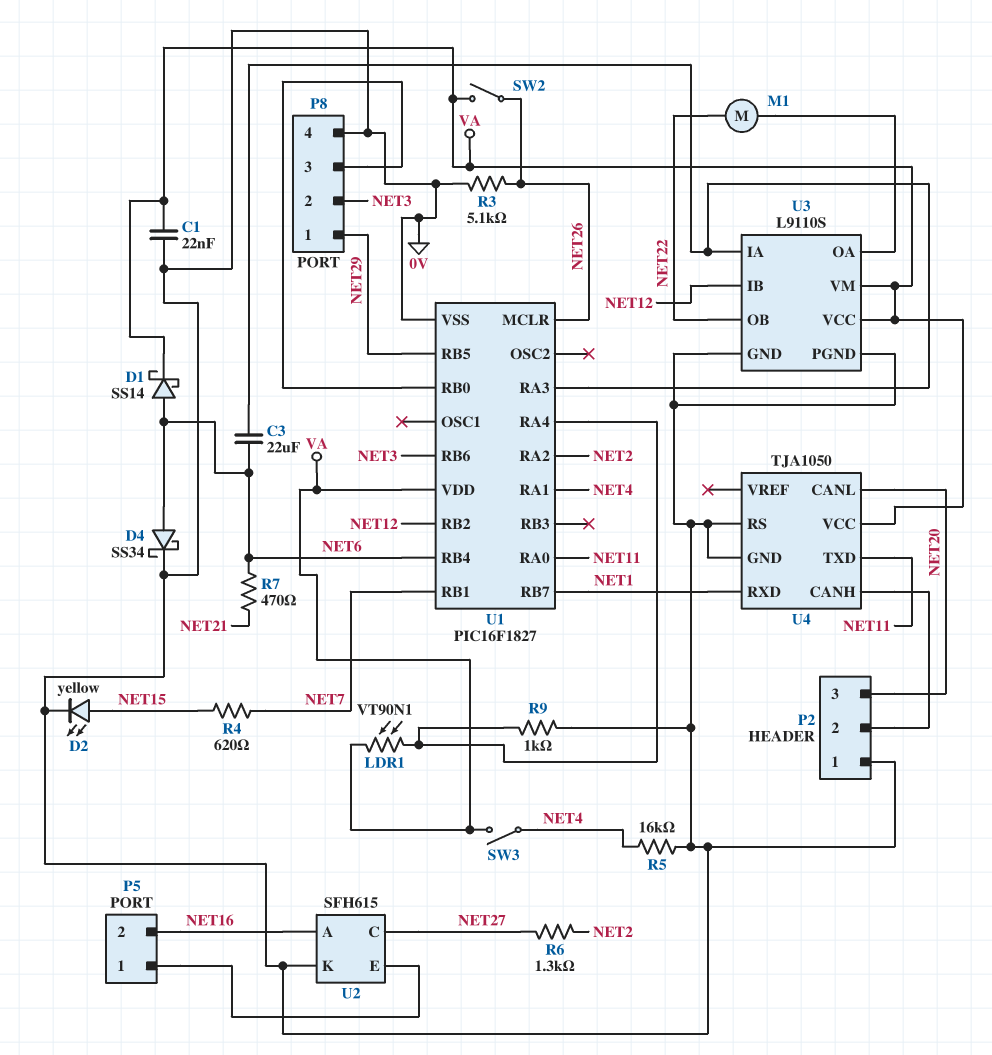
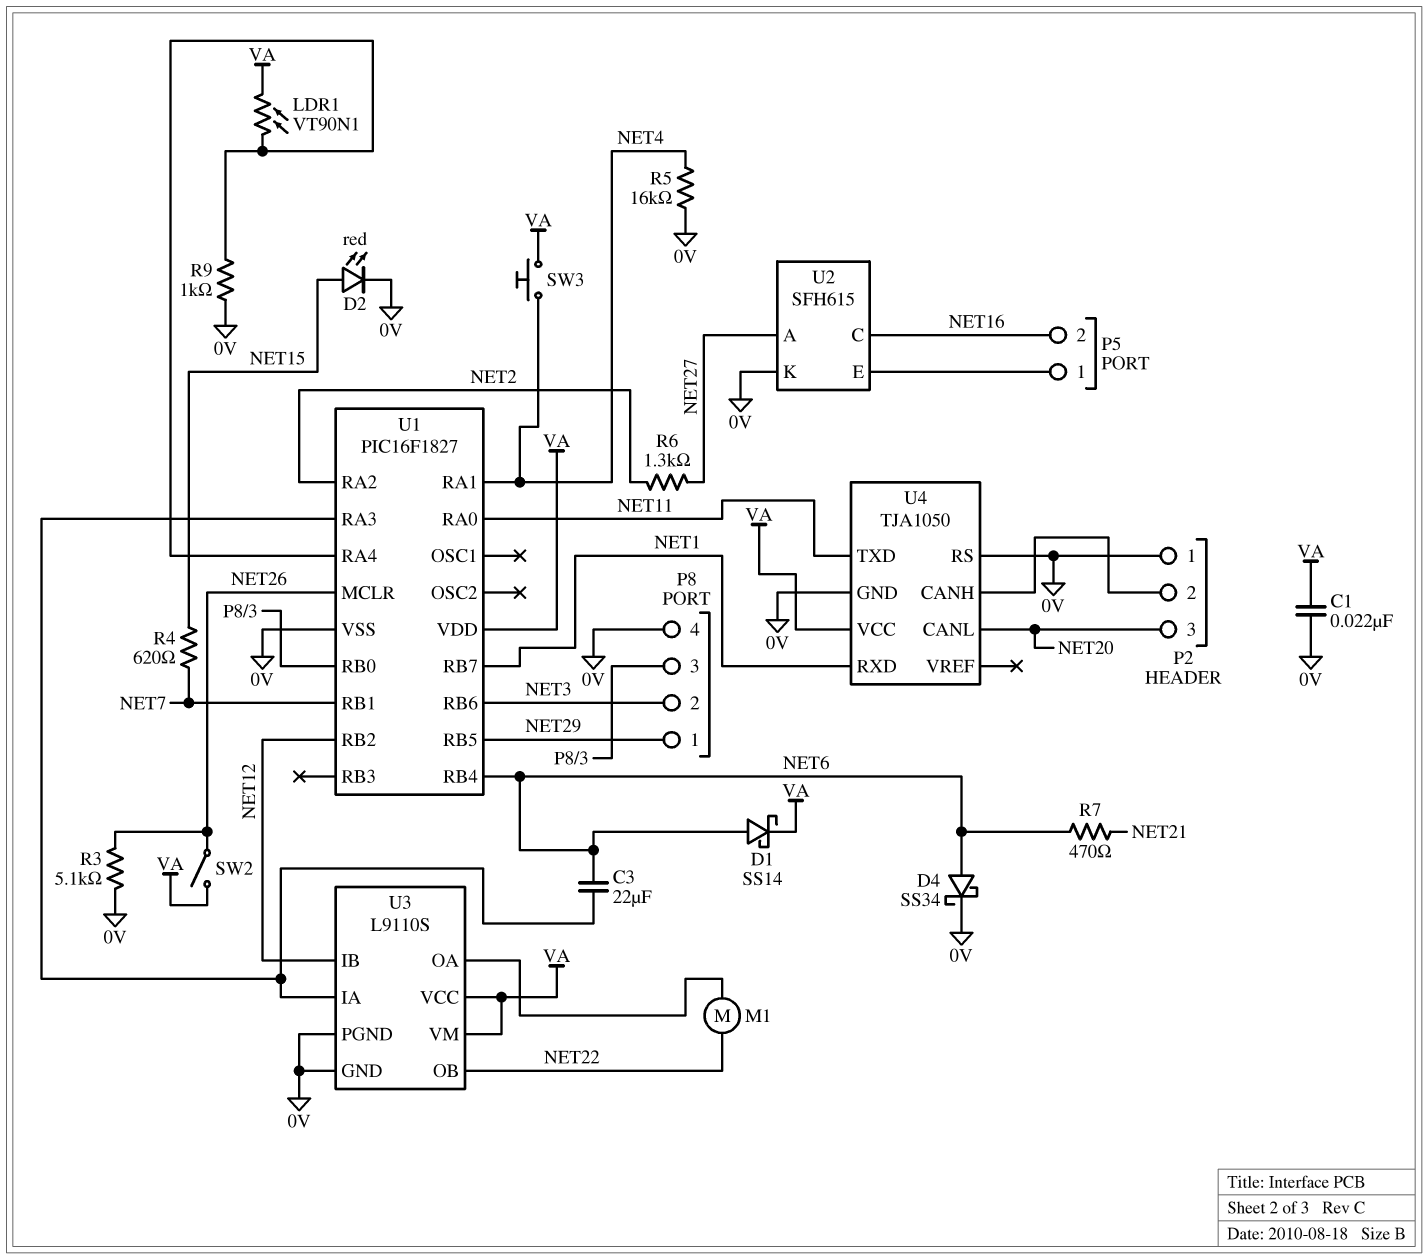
D2: LED yellow (A NET15, K 0V) -> LED red (A NET15, K 0V)
SW3: switch (NET4, VA) -> button (NET4, VA)
U2 pin A: NET16 -> NET27
U2 pin C: NET27 -> NET16

